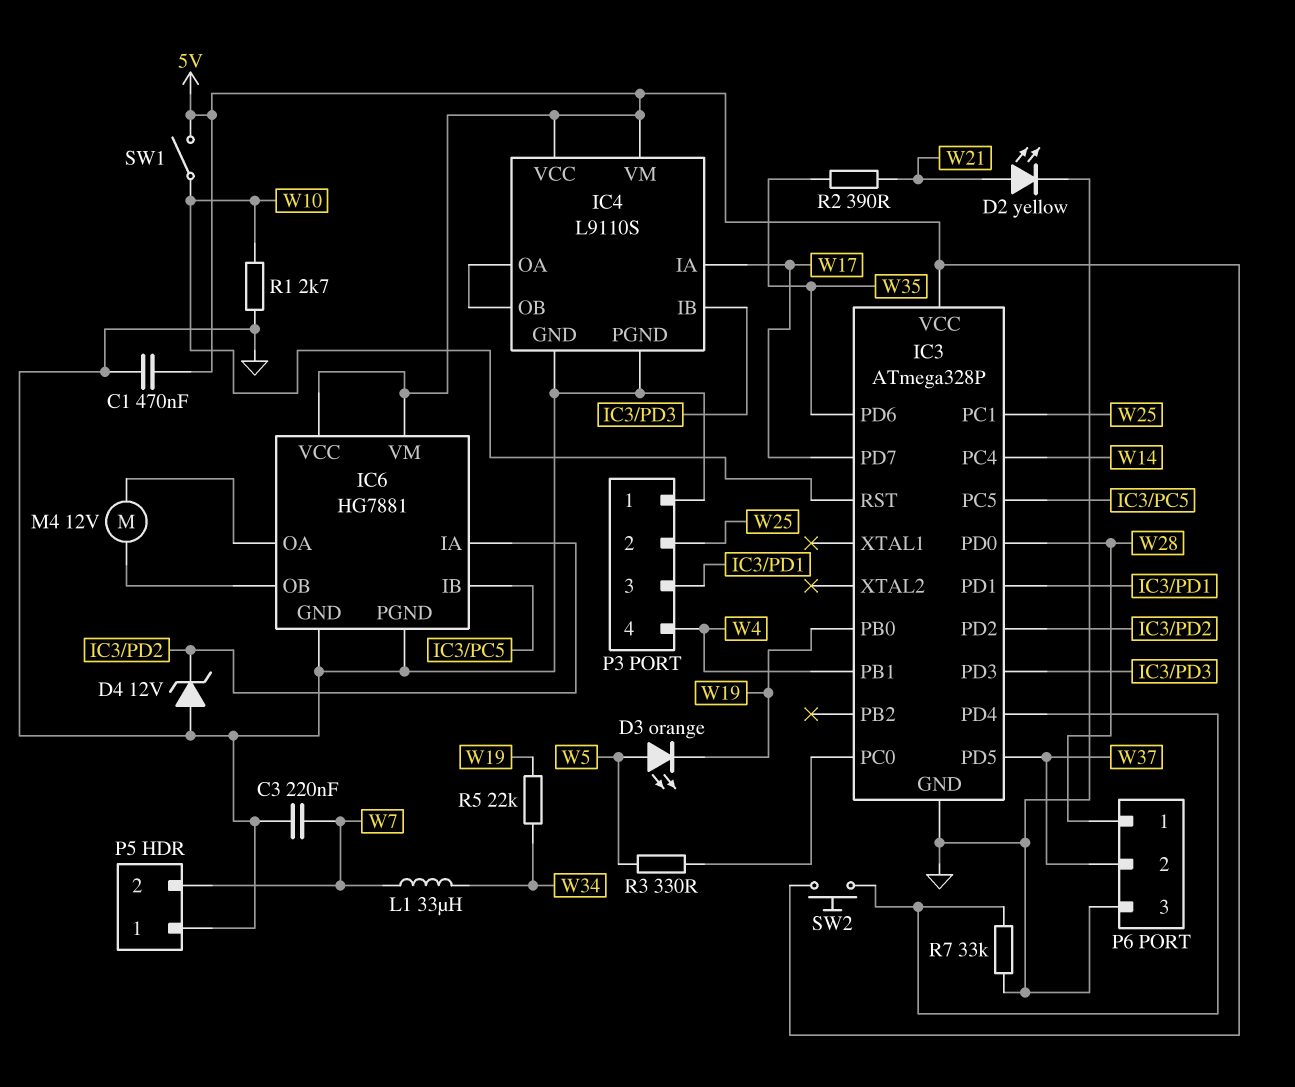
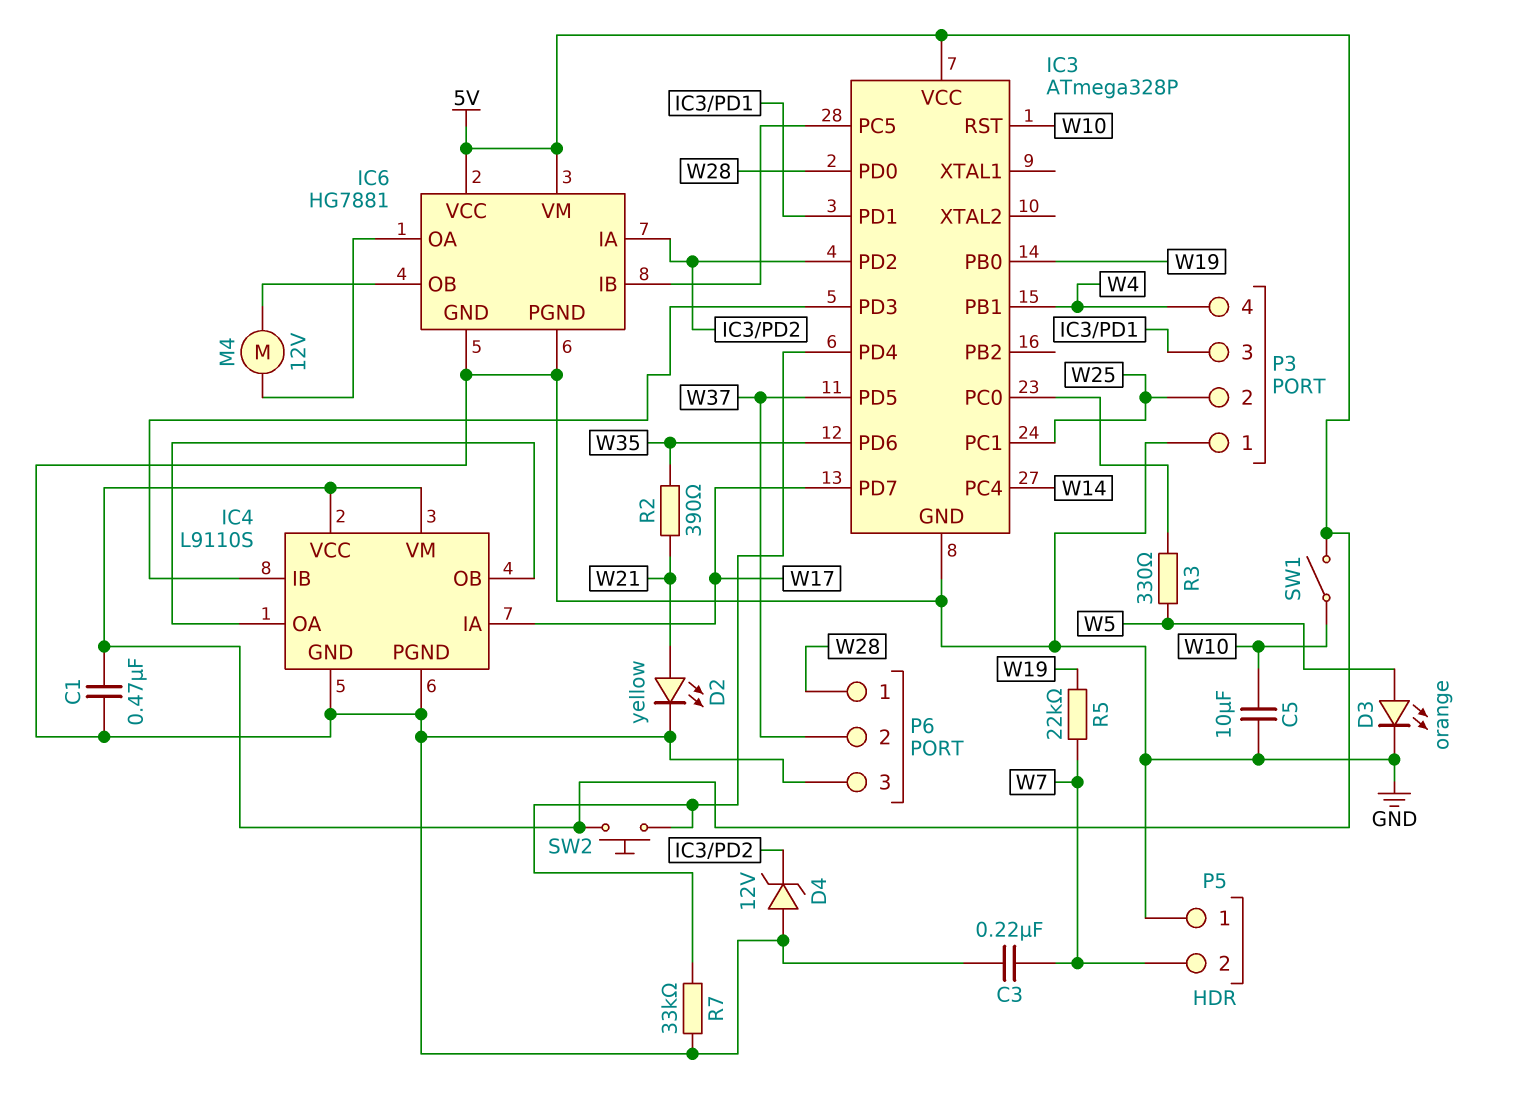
C5: none -> 10uF (GND, W10)
D3: LED orange (A W5, K W19) -> LED orange (A W5, K GND)
L1: 33uH (W7, W34) -> none
R1: 2.7k (GND, W10) -> none
R5: 22k (W19, W34) -> 22k (W7, W19)

